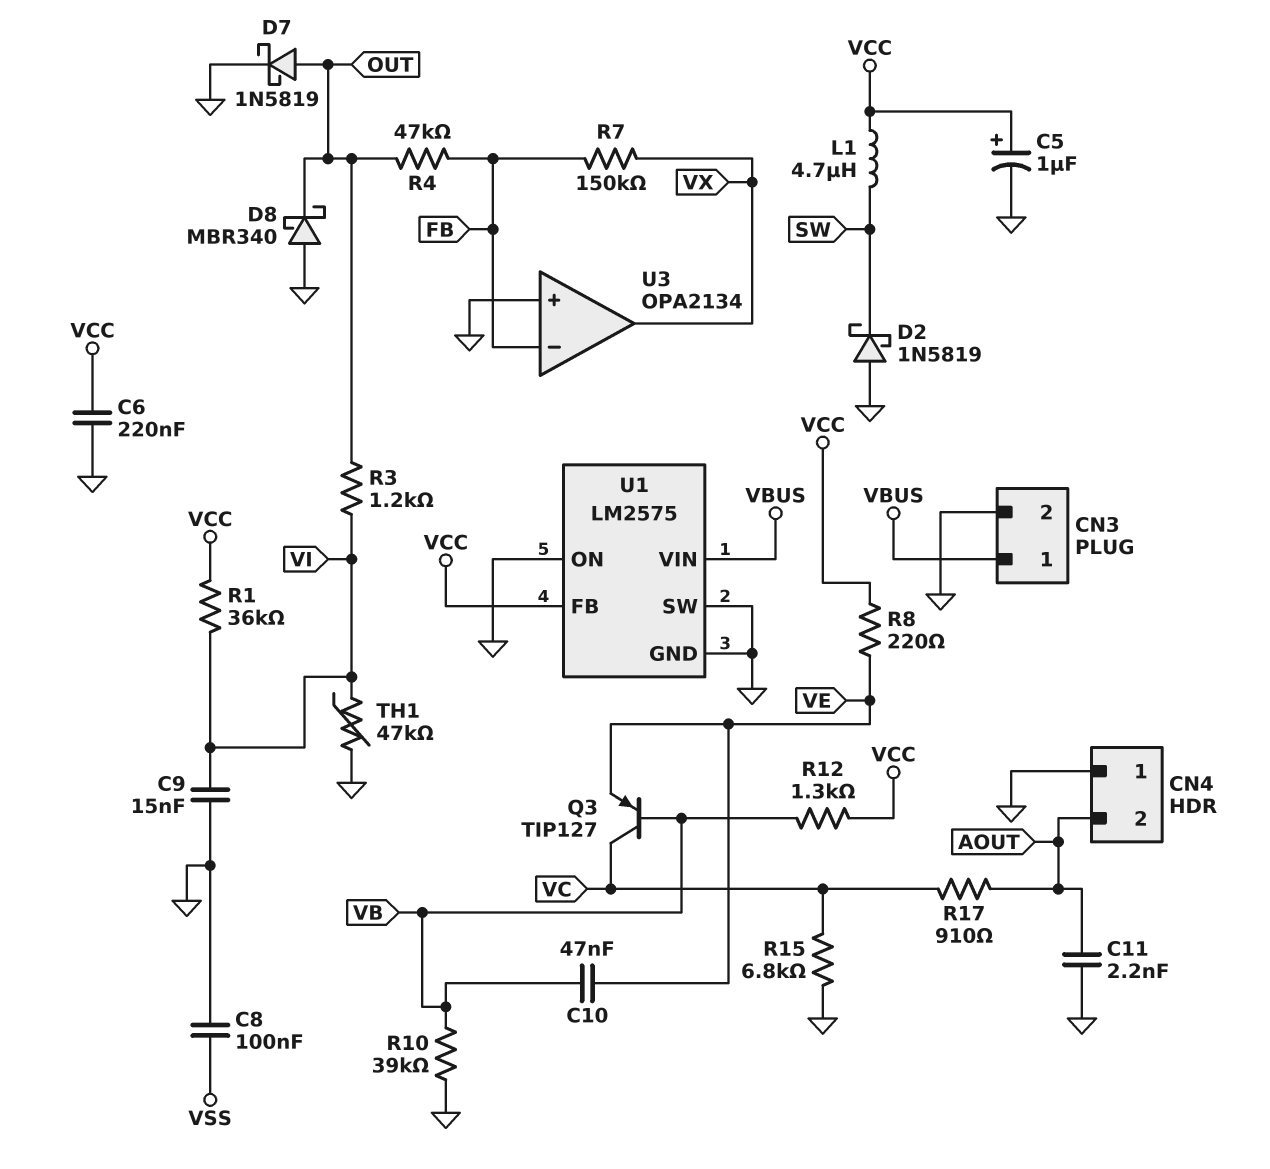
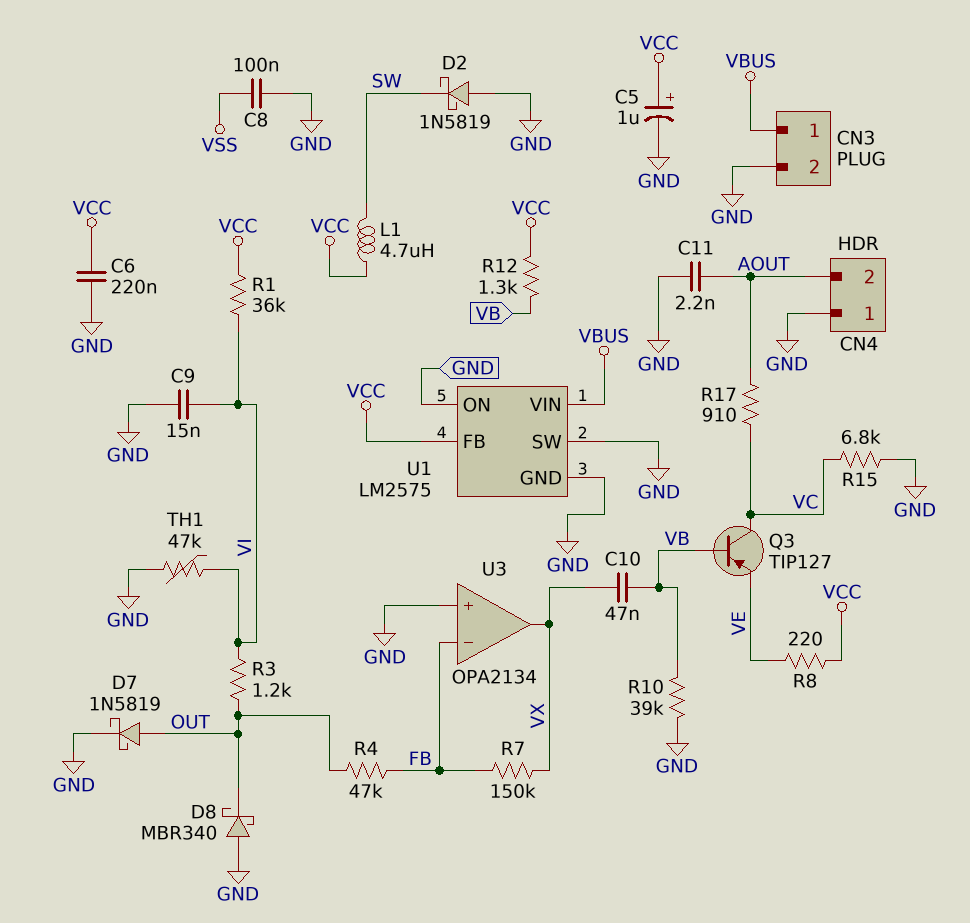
C10: 47nF (VB, VE) -> 47nF (VB, VX)

